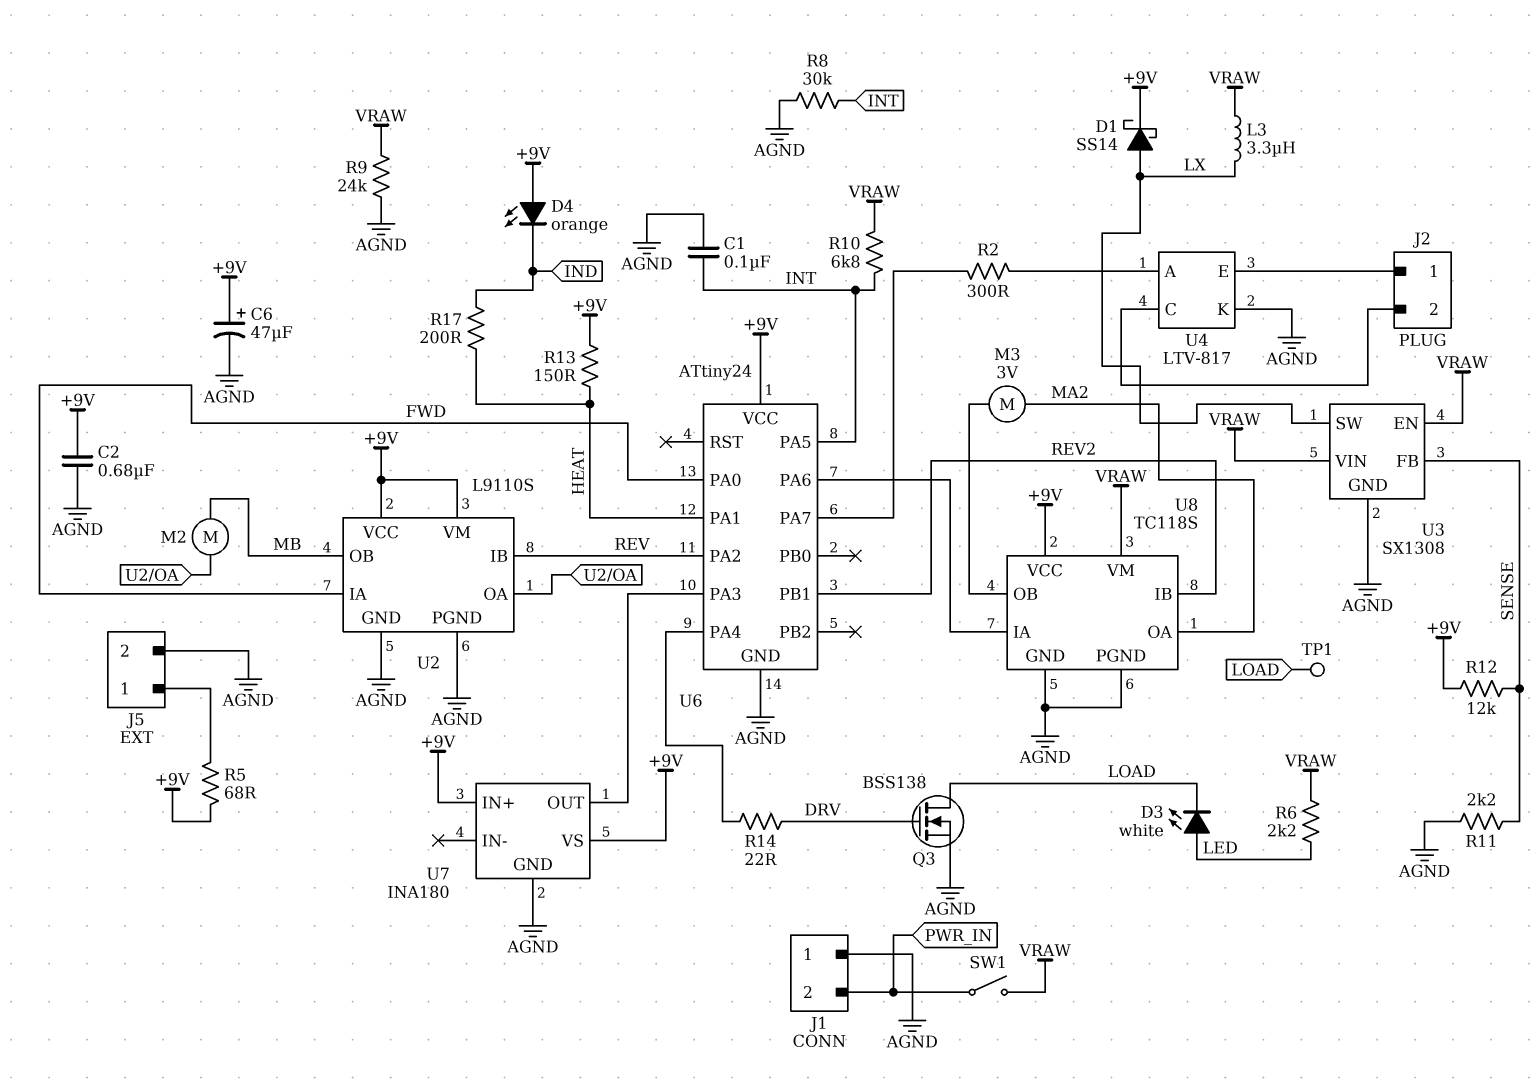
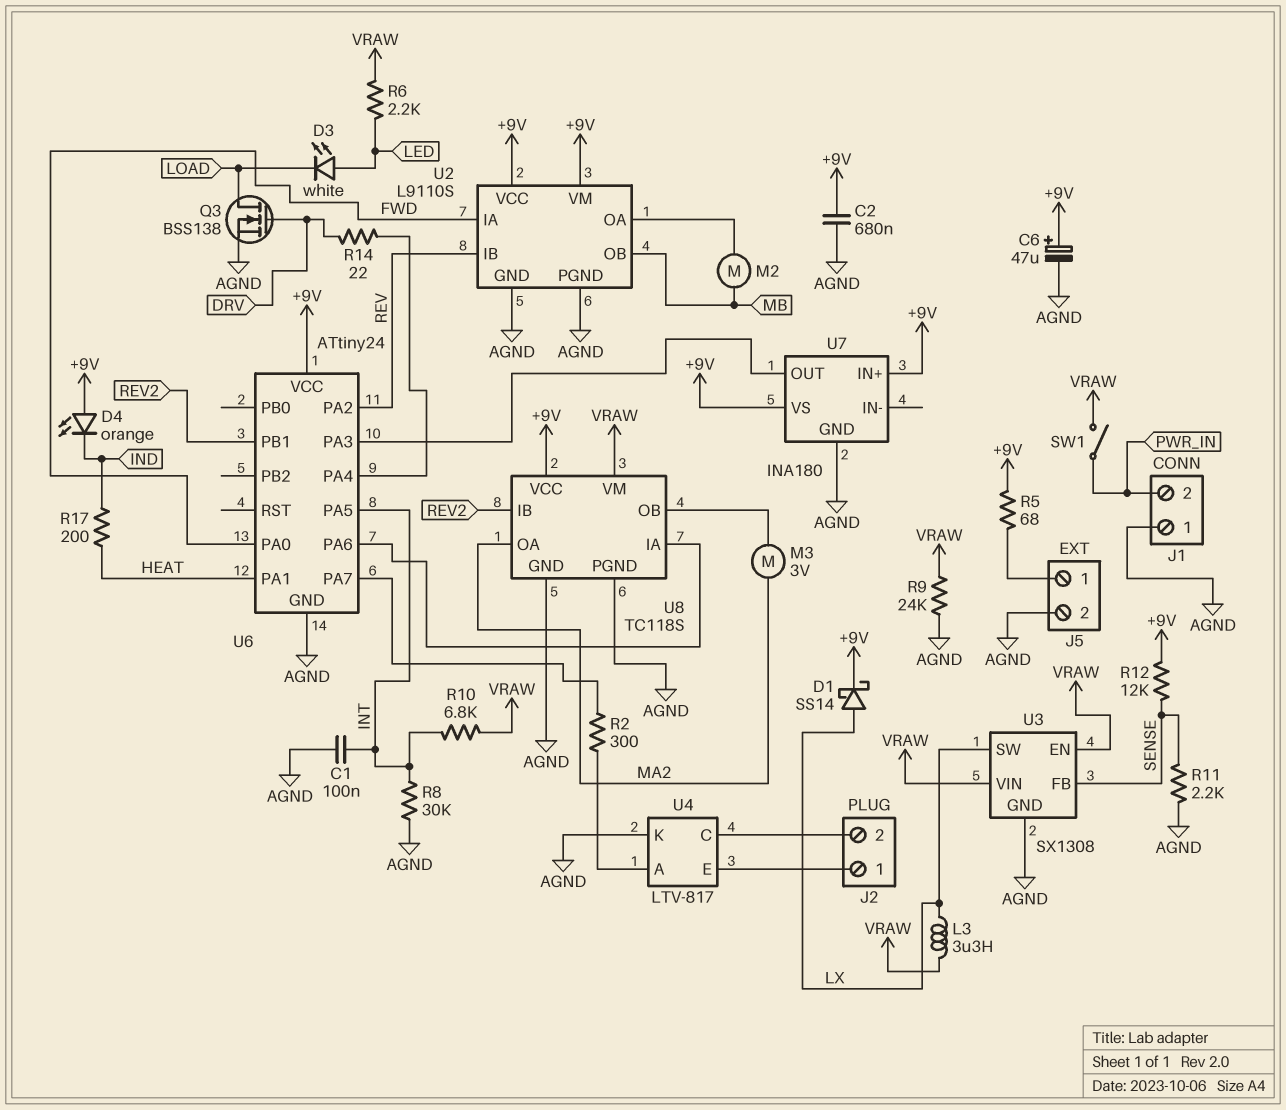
R13: 150 (+9V, HEAT) -> none
TP1: test point (LOAD) -> none

